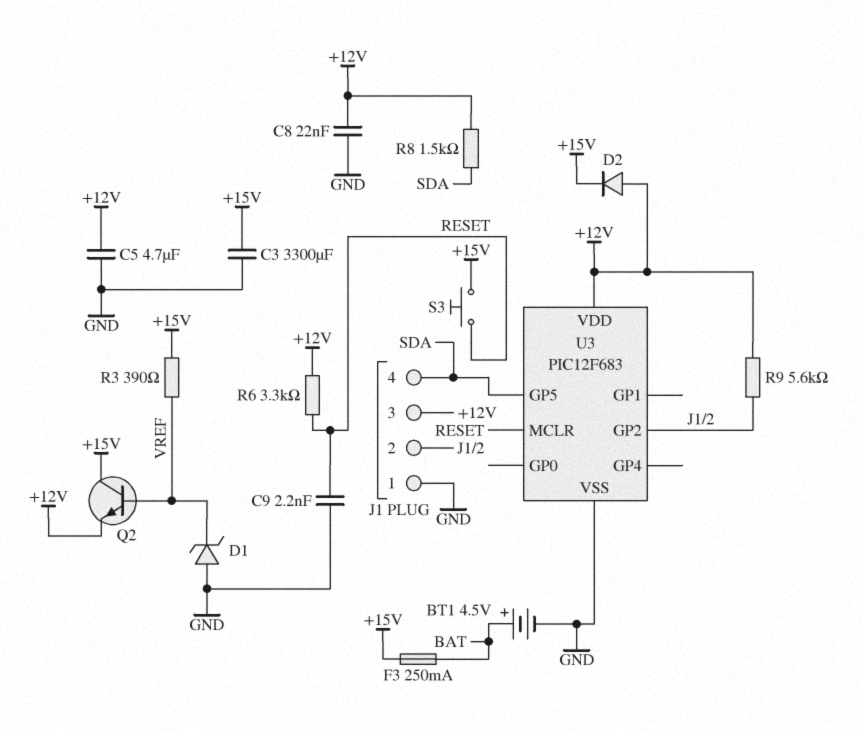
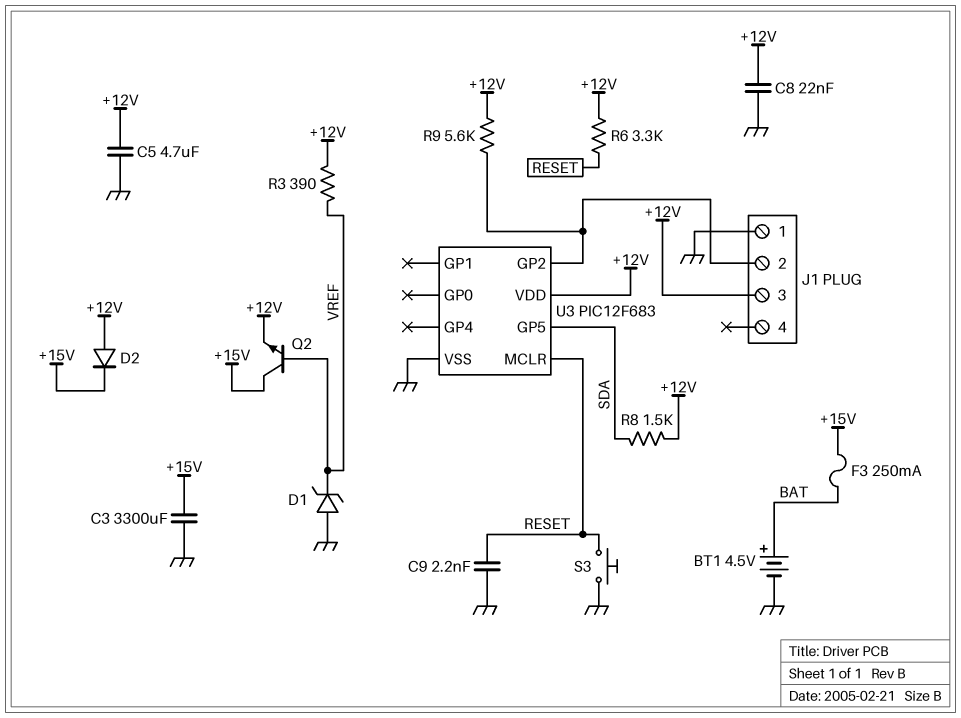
J1 pin 4: SDA -> none
R3: 390 (+15V, VREF) -> 390 (+12V, VREF)
S3: button (+15V, RESET) -> button (GND, RESET)

